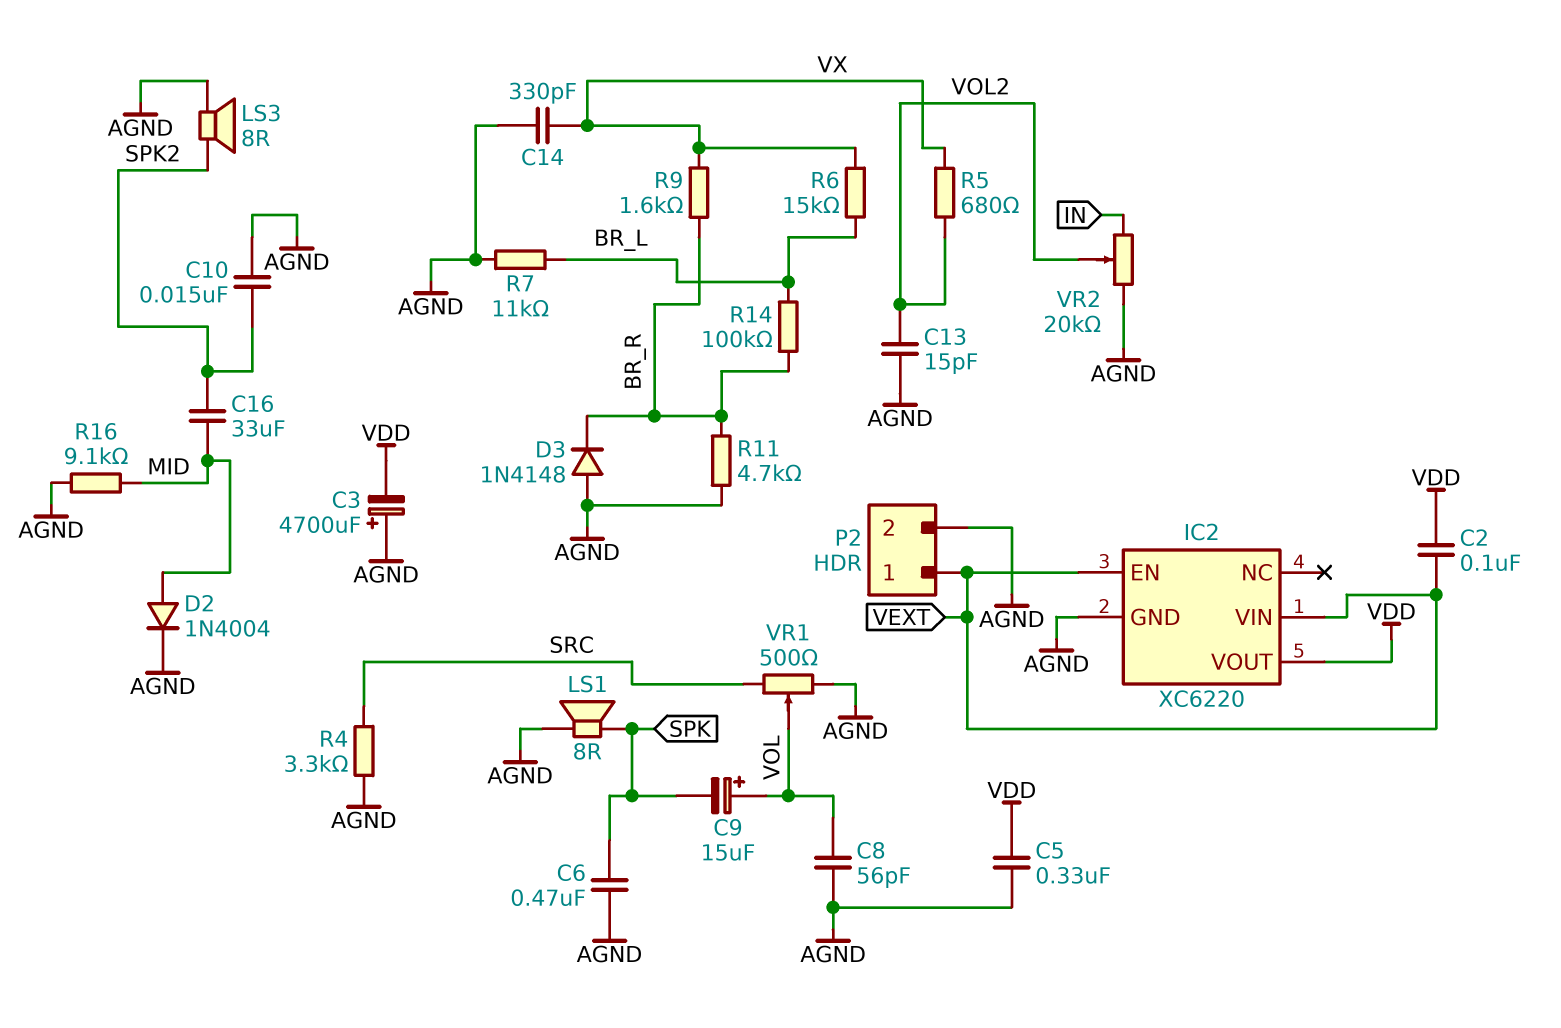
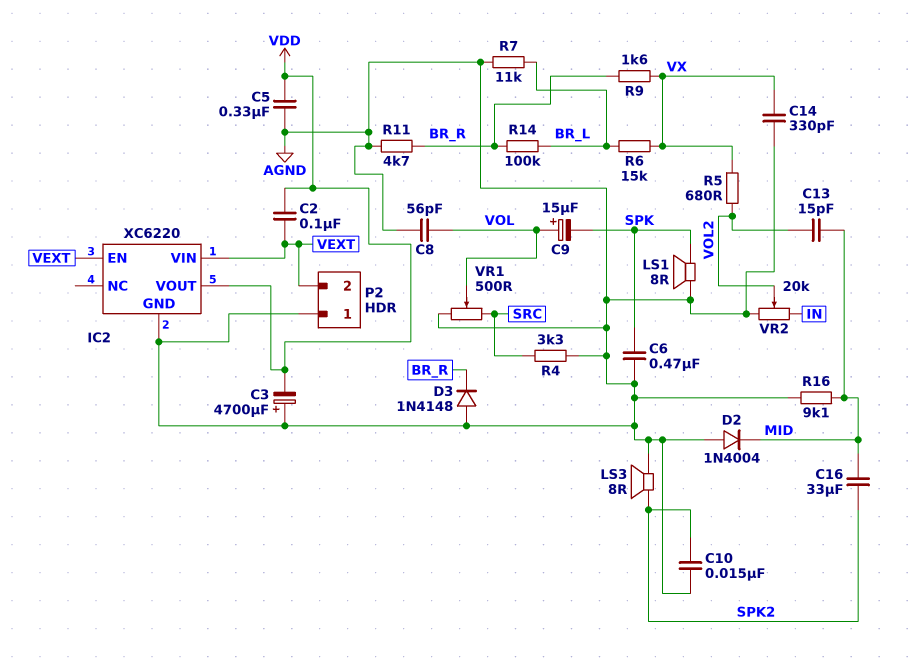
C13: 15pF (AGND, VOL2) -> 15pF (MID, VOL2)
D2: diode 1N4004 (A MID, K AGND) -> diode 1N4004 (A AGND, K MID)
P2 pin 1: VEXT -> AGND
P2 pin 2: AGND -> VEXT

